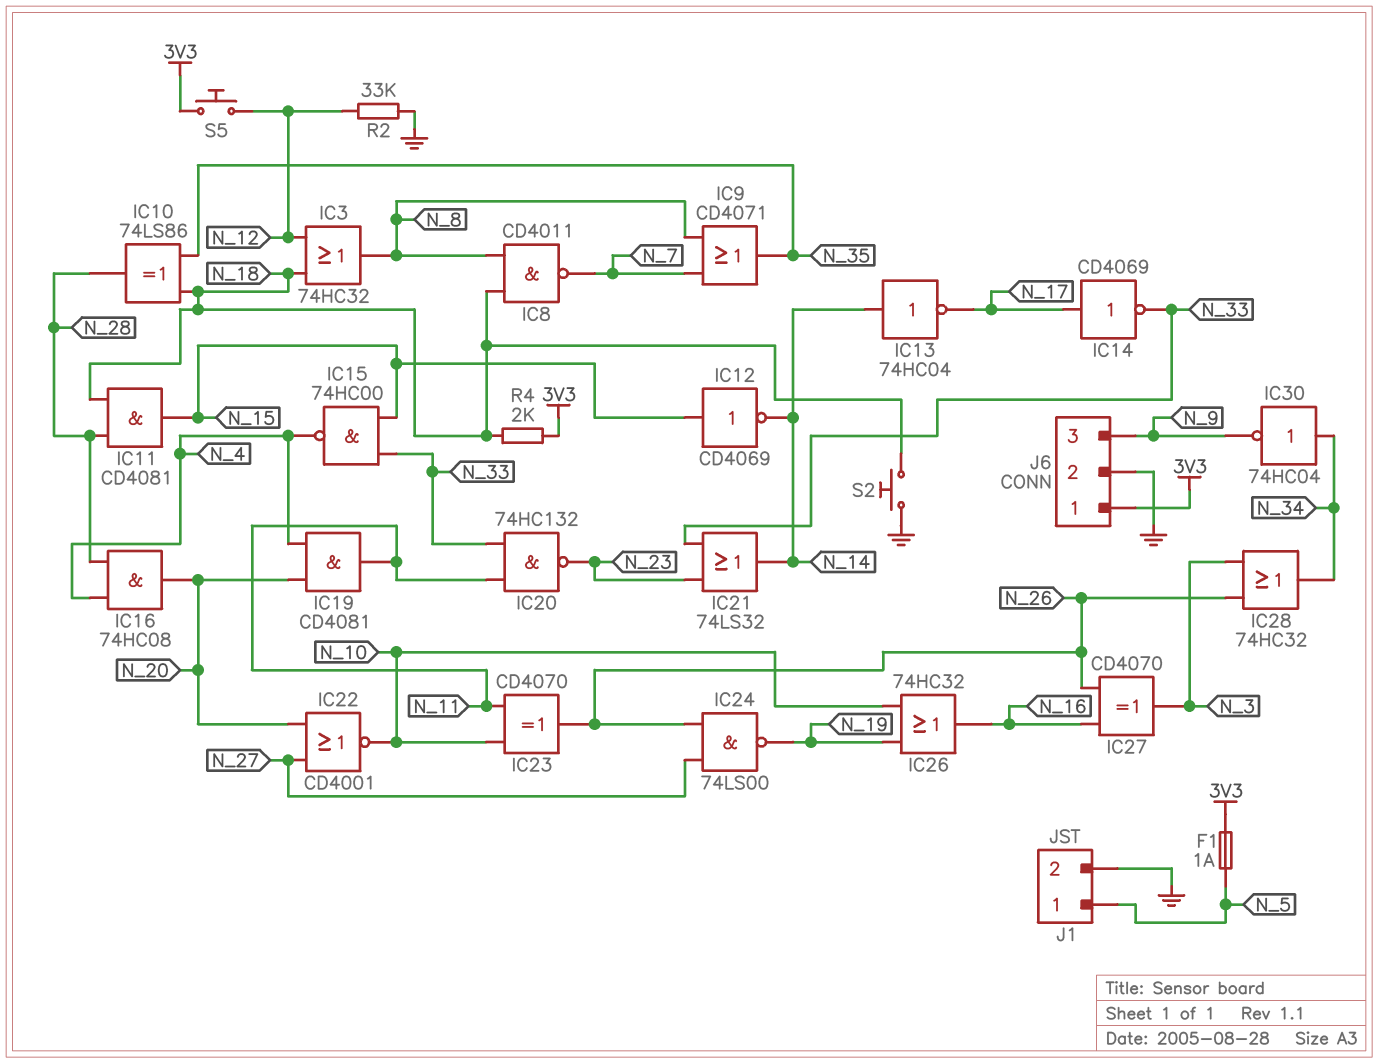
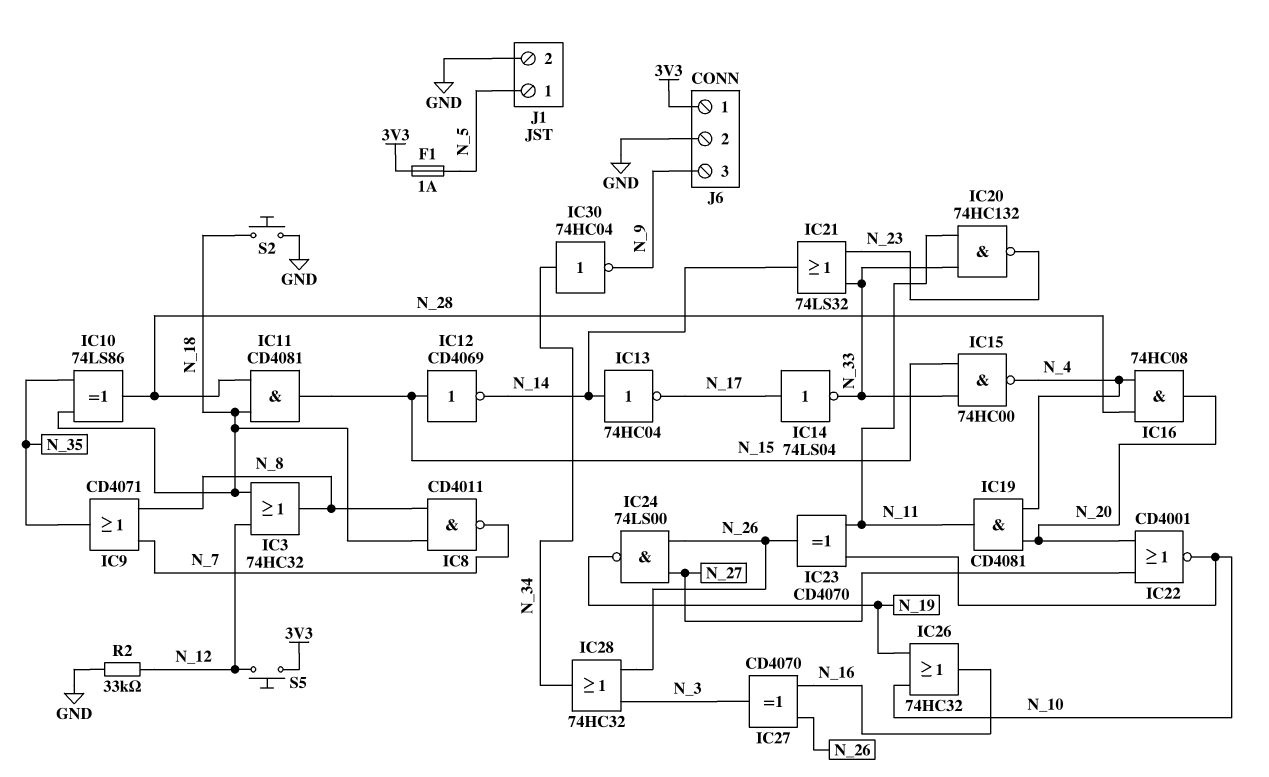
IC14: NOT CD4069 (in N_17, out N_33) -> NOT 74LS04 (in N_17, out N_33)
R4: 2k (3V3, N_18) -> none

